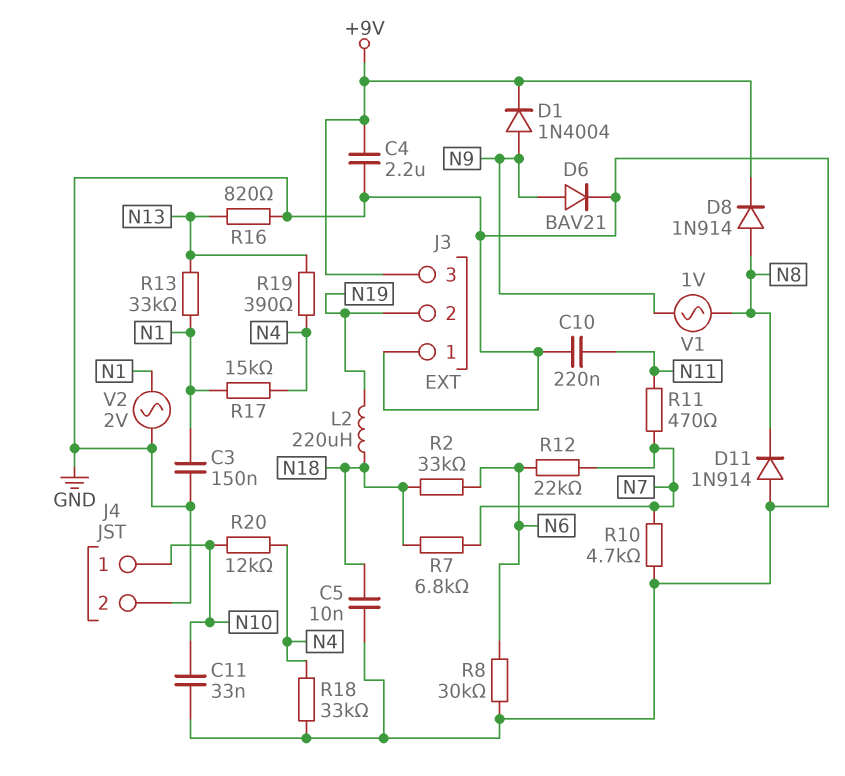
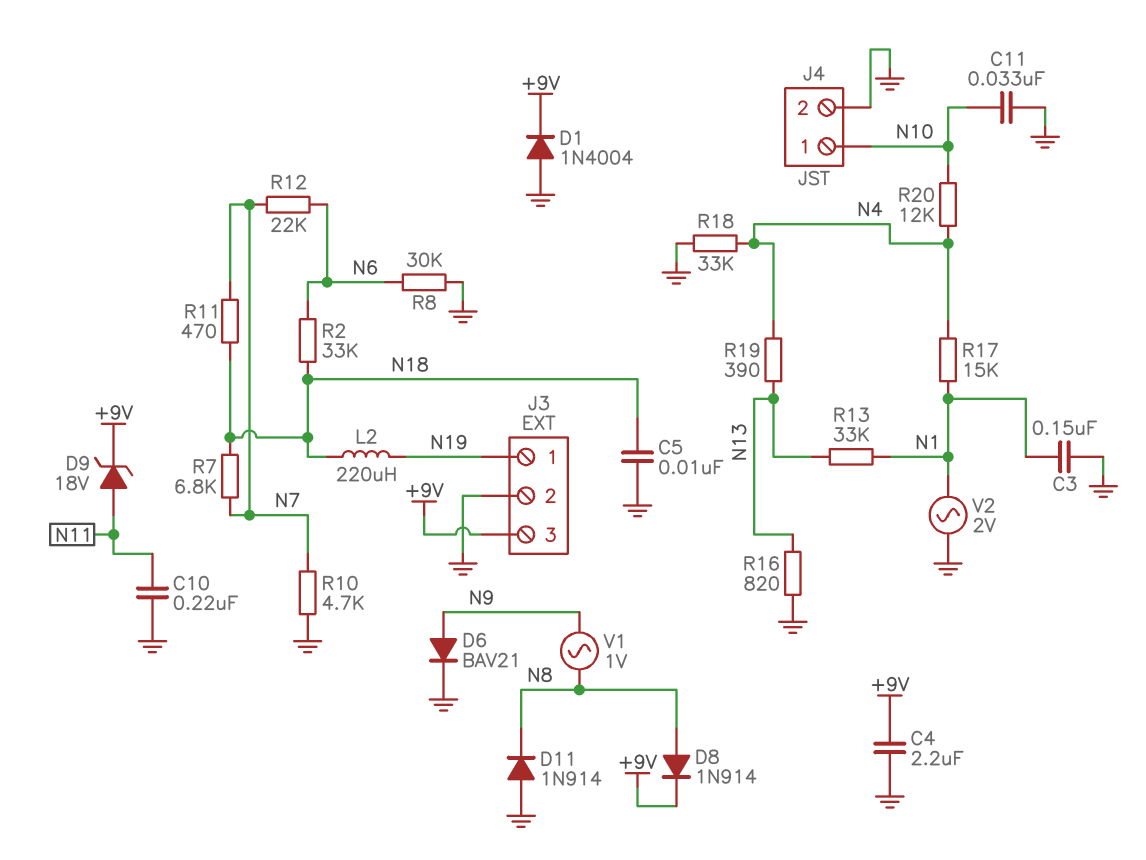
D1: diode 1N4004 (A N9, K +9V) -> diode 1N4004 (A GND, K +9V)
D9: none -> zener 18V (A N11, K +9V)
J3 pin 1: GND -> N19
J3 pin 2: N19 -> GND
R11: 470 (N7, N11) -> 470 (N7, N18)

